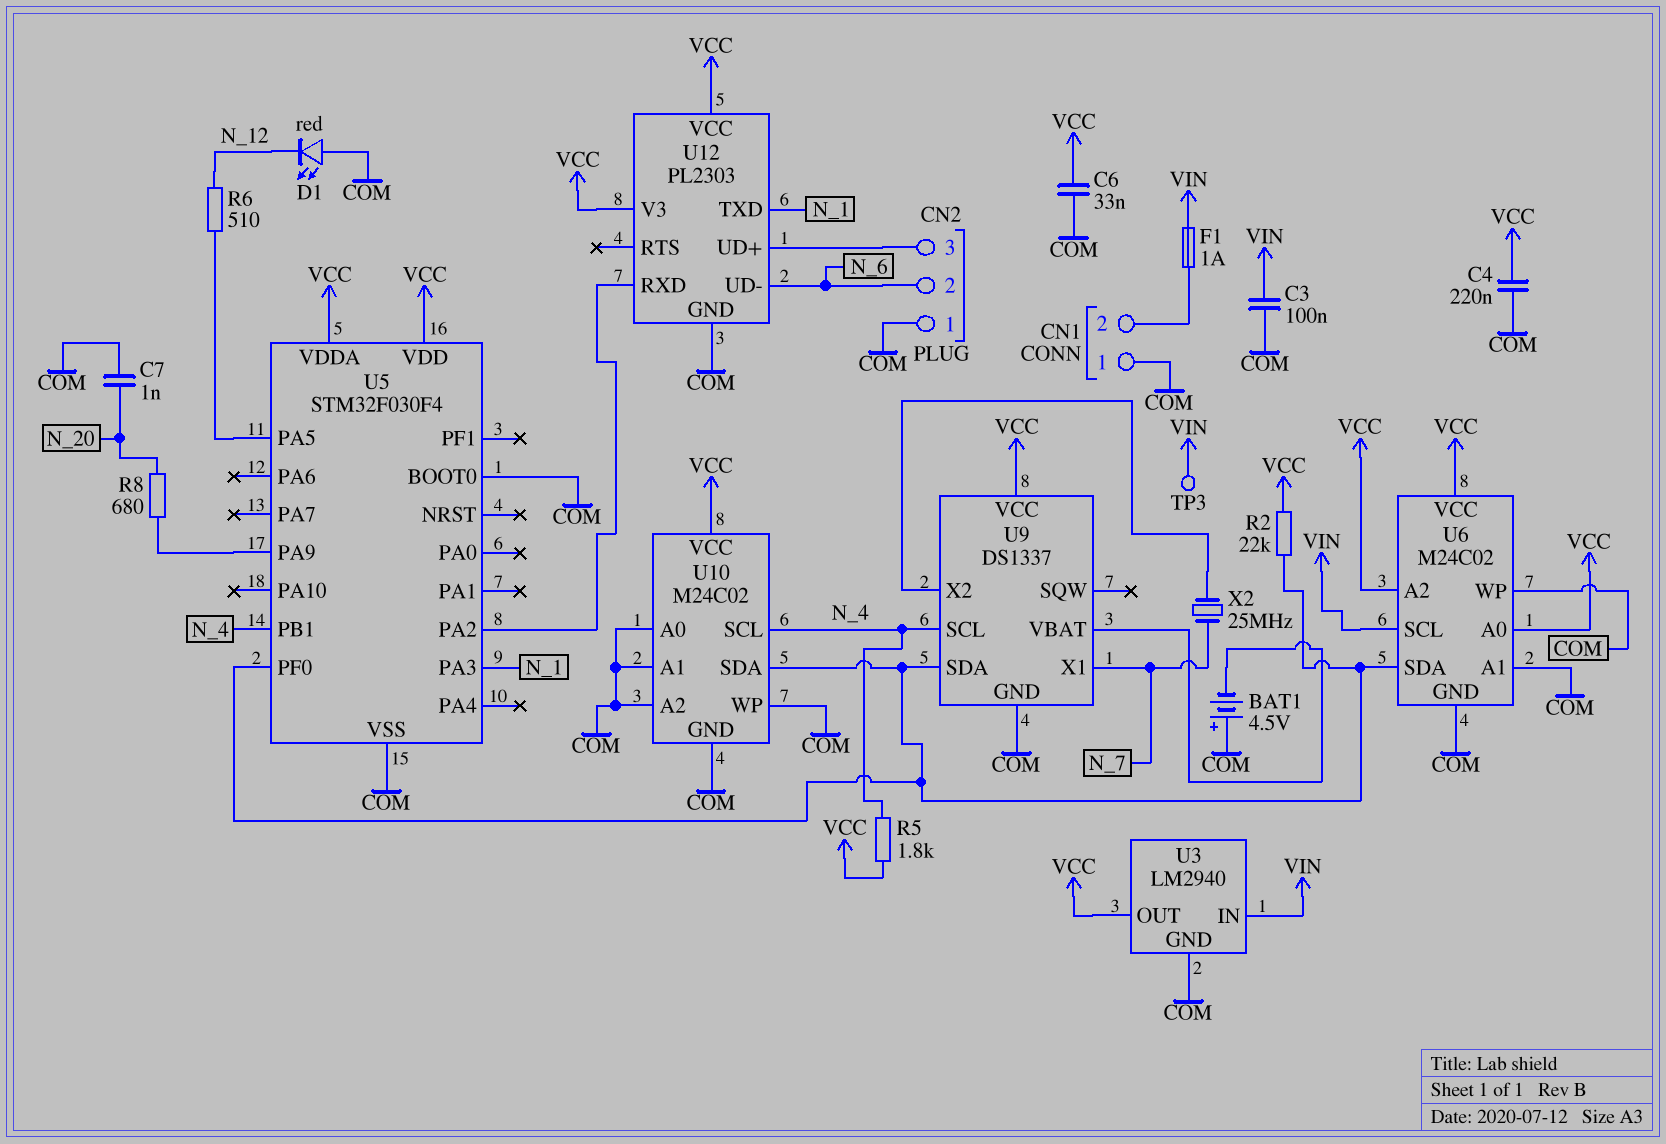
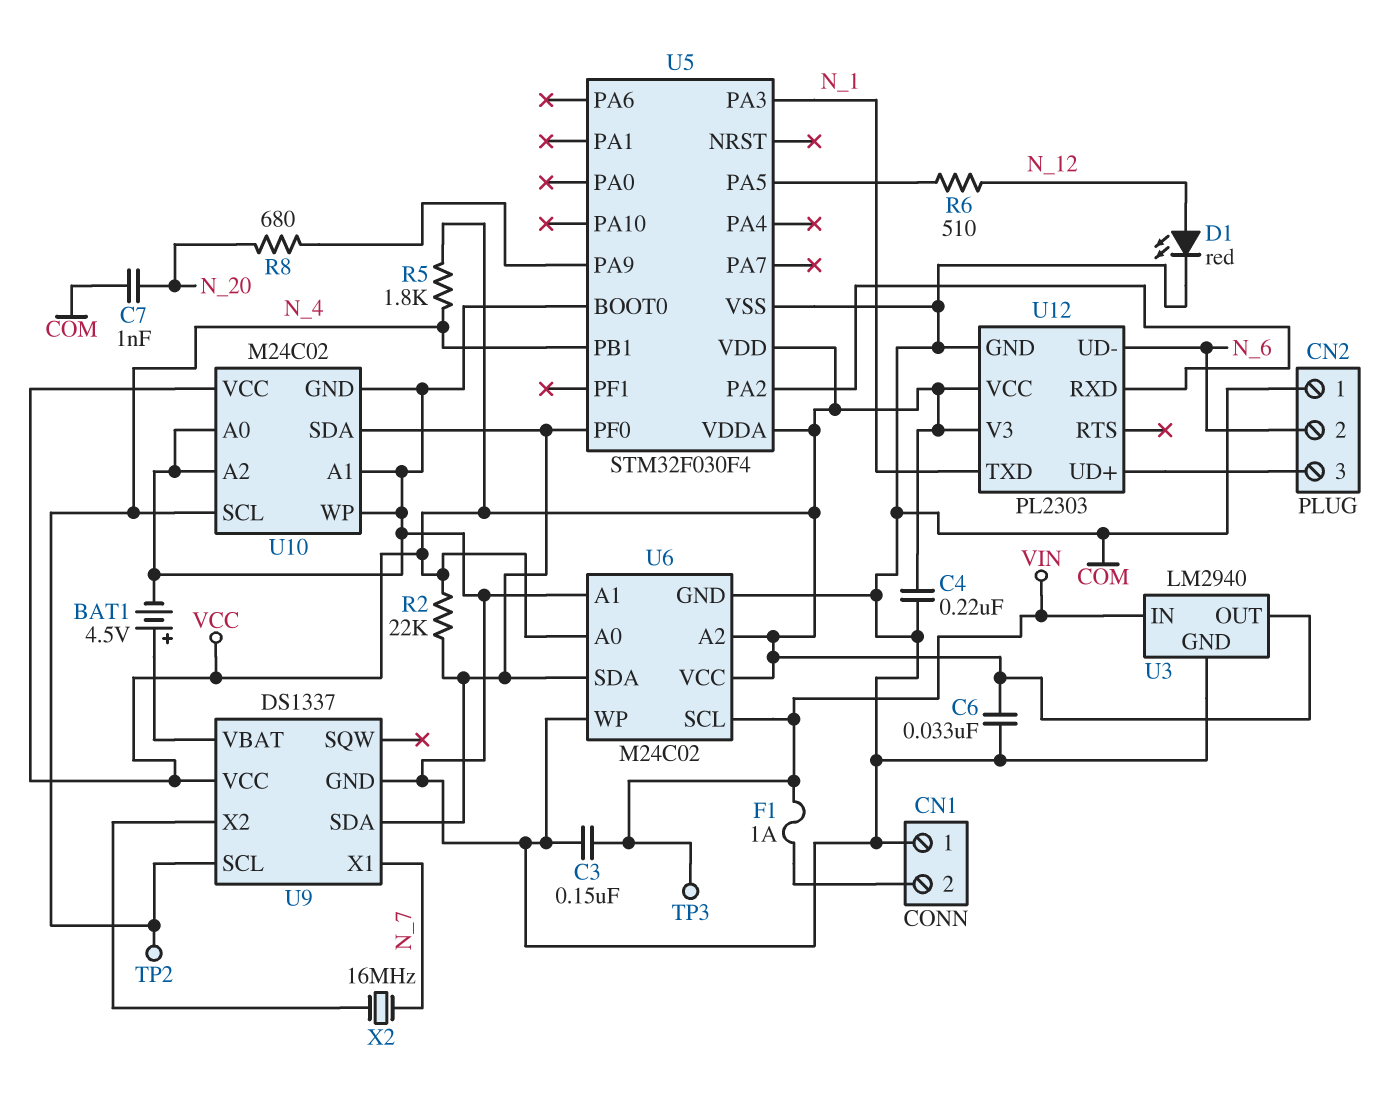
BAT1: 4.5V (plus COM, minus U9/VBAT) -> 4.5V (plus U9/VBAT, minus COM)
C3: 100nF (COM, VIN) -> 150nF (COM, VIN)
D1: LED red (A COM, K N_12) -> LED red (A N_12, K COM)
TP2: none -> test point (N_4)
X2: 25MHz (N_7, U9/X2) -> 16MHz (N_7, U9/X2)

